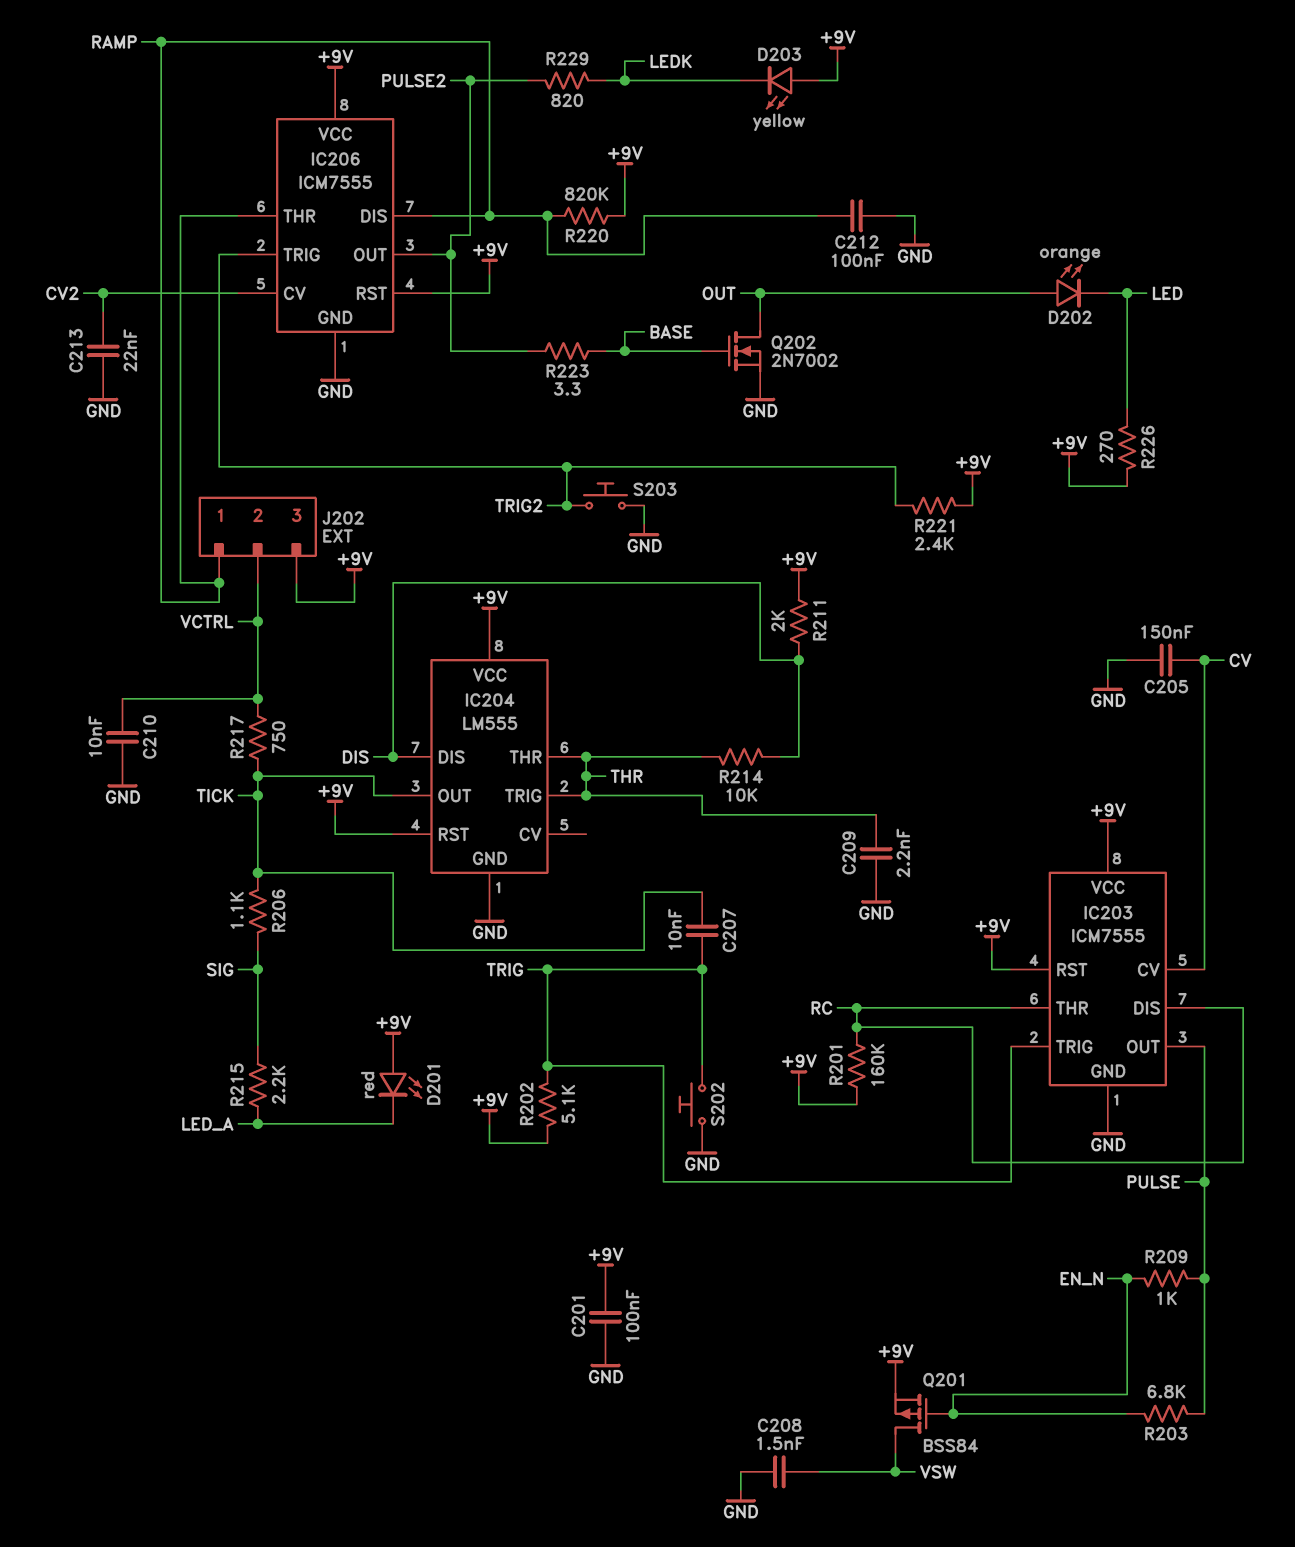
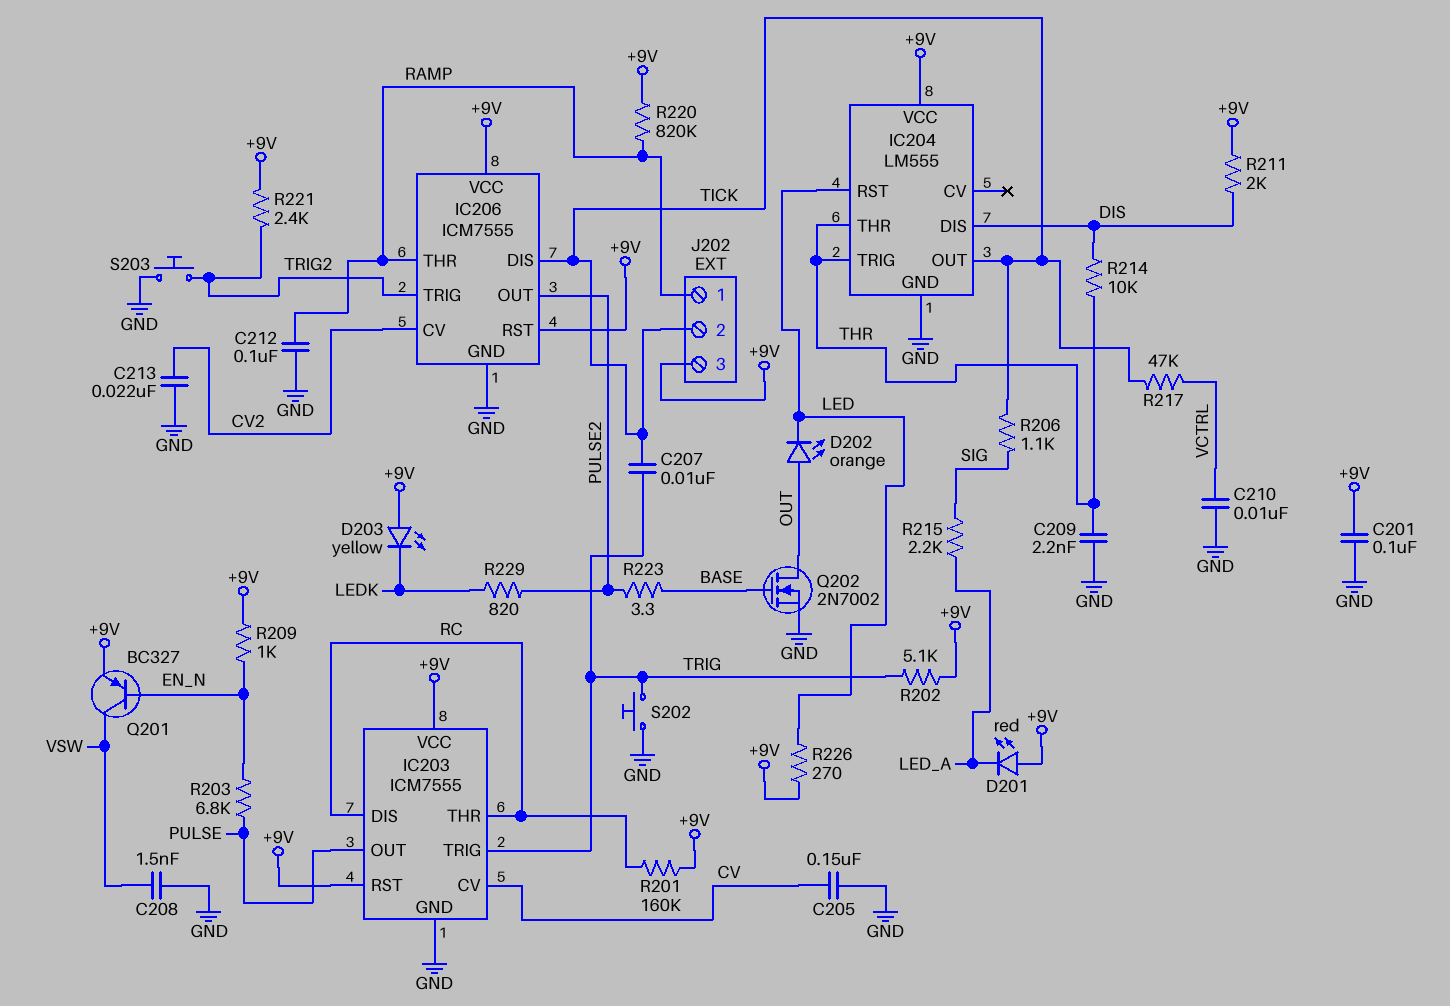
IC204 pin RST: +9V -> LED
IC206 pin DIS: RAMP -> TICK
J202 pin 2: VCTRL -> TICK
Q201: PMOS BSS84 (G EN_N, D VSW, S +9V) -> PNP BC327 (B EN_N, C VSW, E +9V)
R209: 1k (EN_N, PULSE) -> 1k (+9V, EN_N)
R217: 750 (TICK, VCTRL) -> 47k (TICK, VCTRL)

